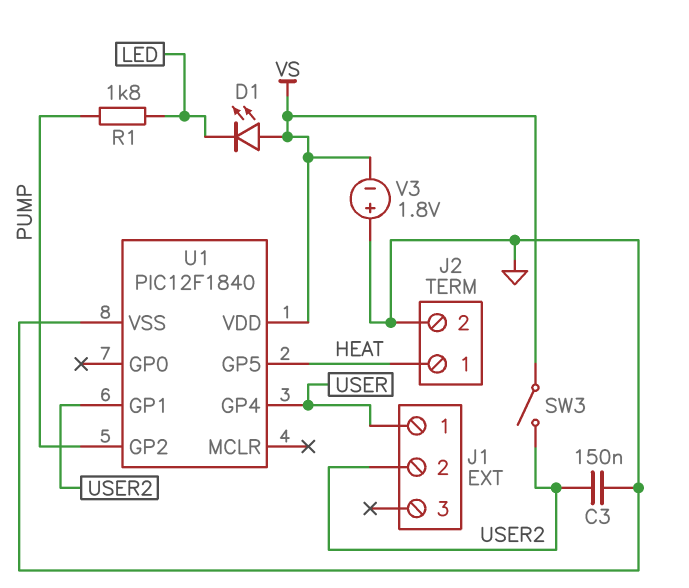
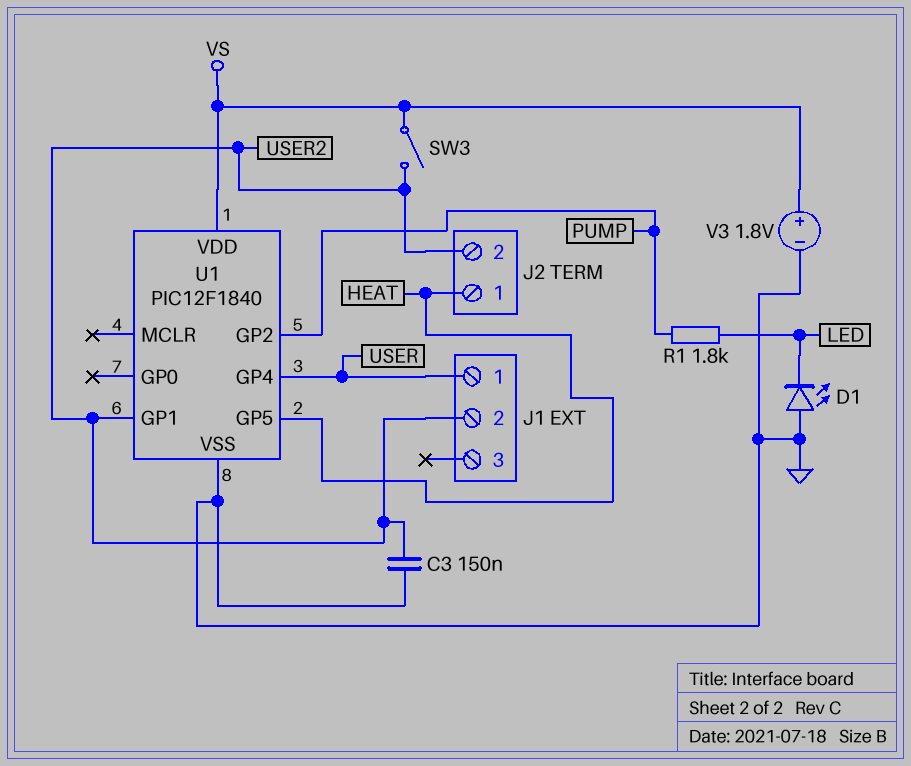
D1: LED (A VS, K LED) -> LED (A GND, K LED)
J2 pin 2: GND -> USER2
V3: 1.8V (plus GND, minus VS) -> 1.8V (plus VS, minus GND)

